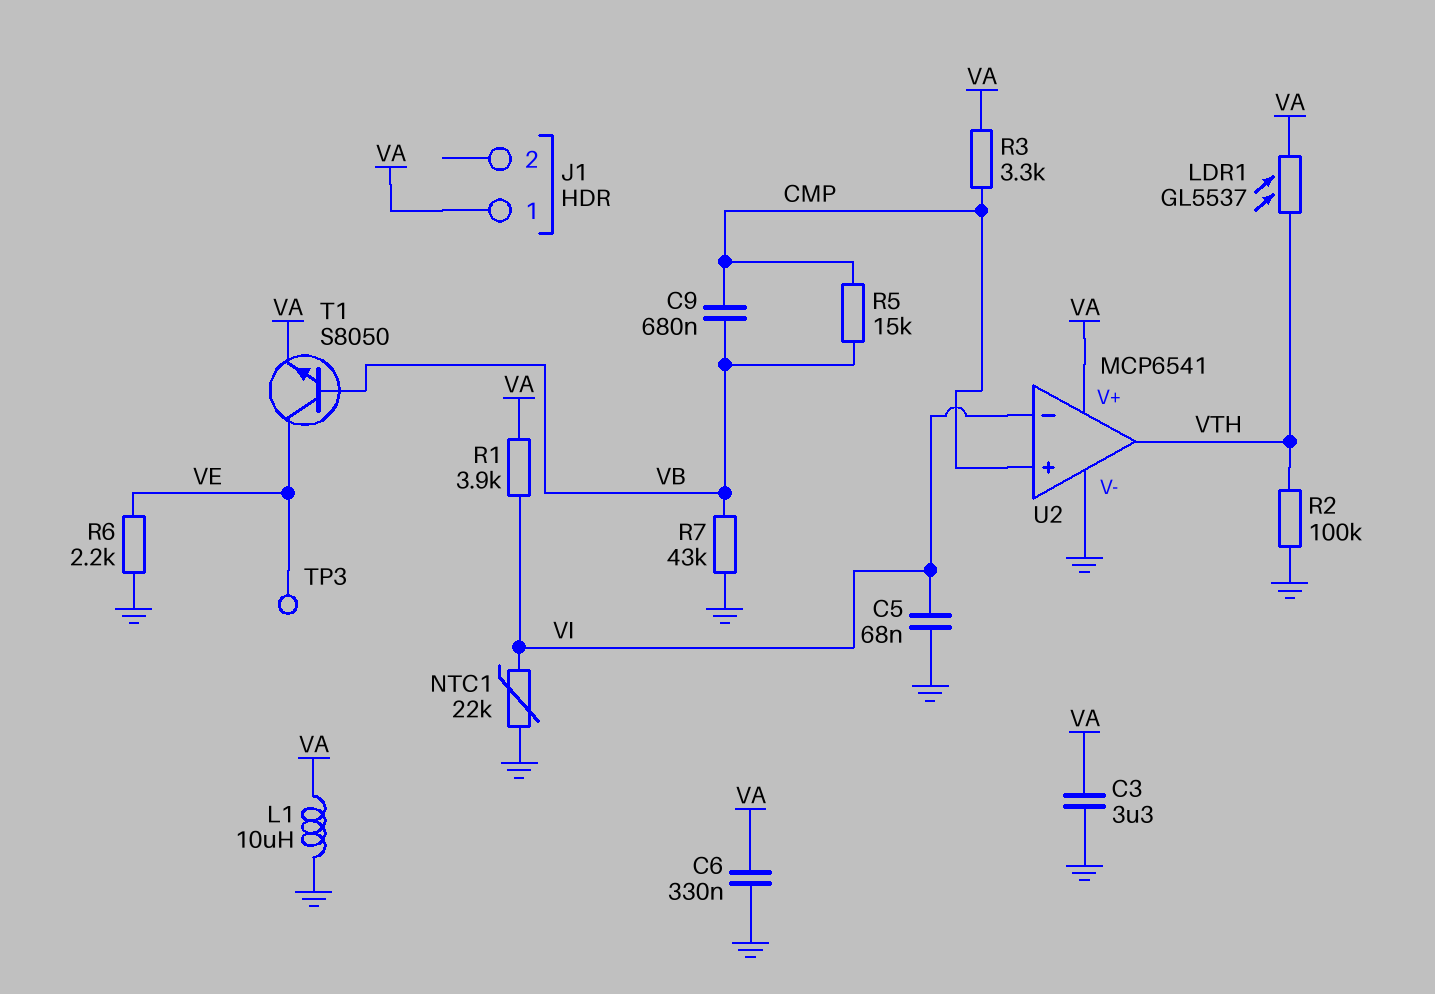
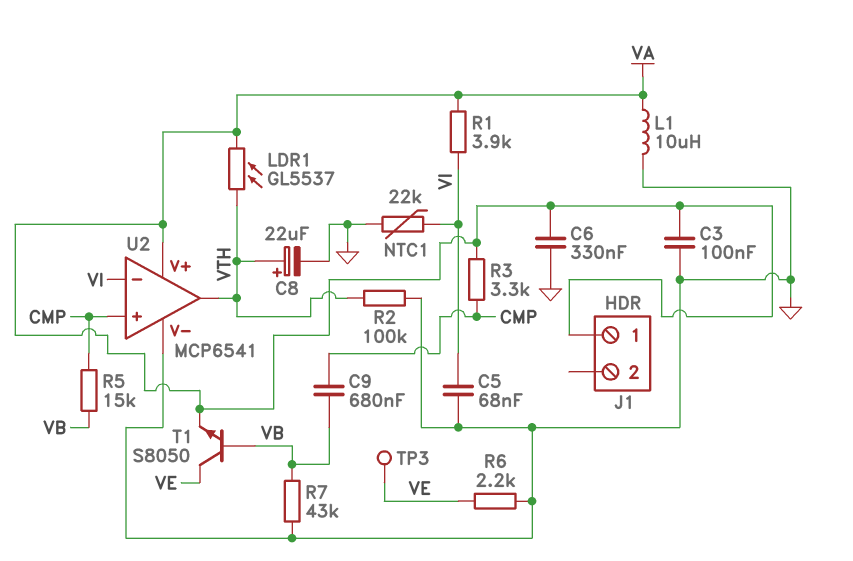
C3: 3.3uF (GND, VA) -> 100nF (GND, VA)
C8: none -> 22uF (plus VTH, minus GND)

